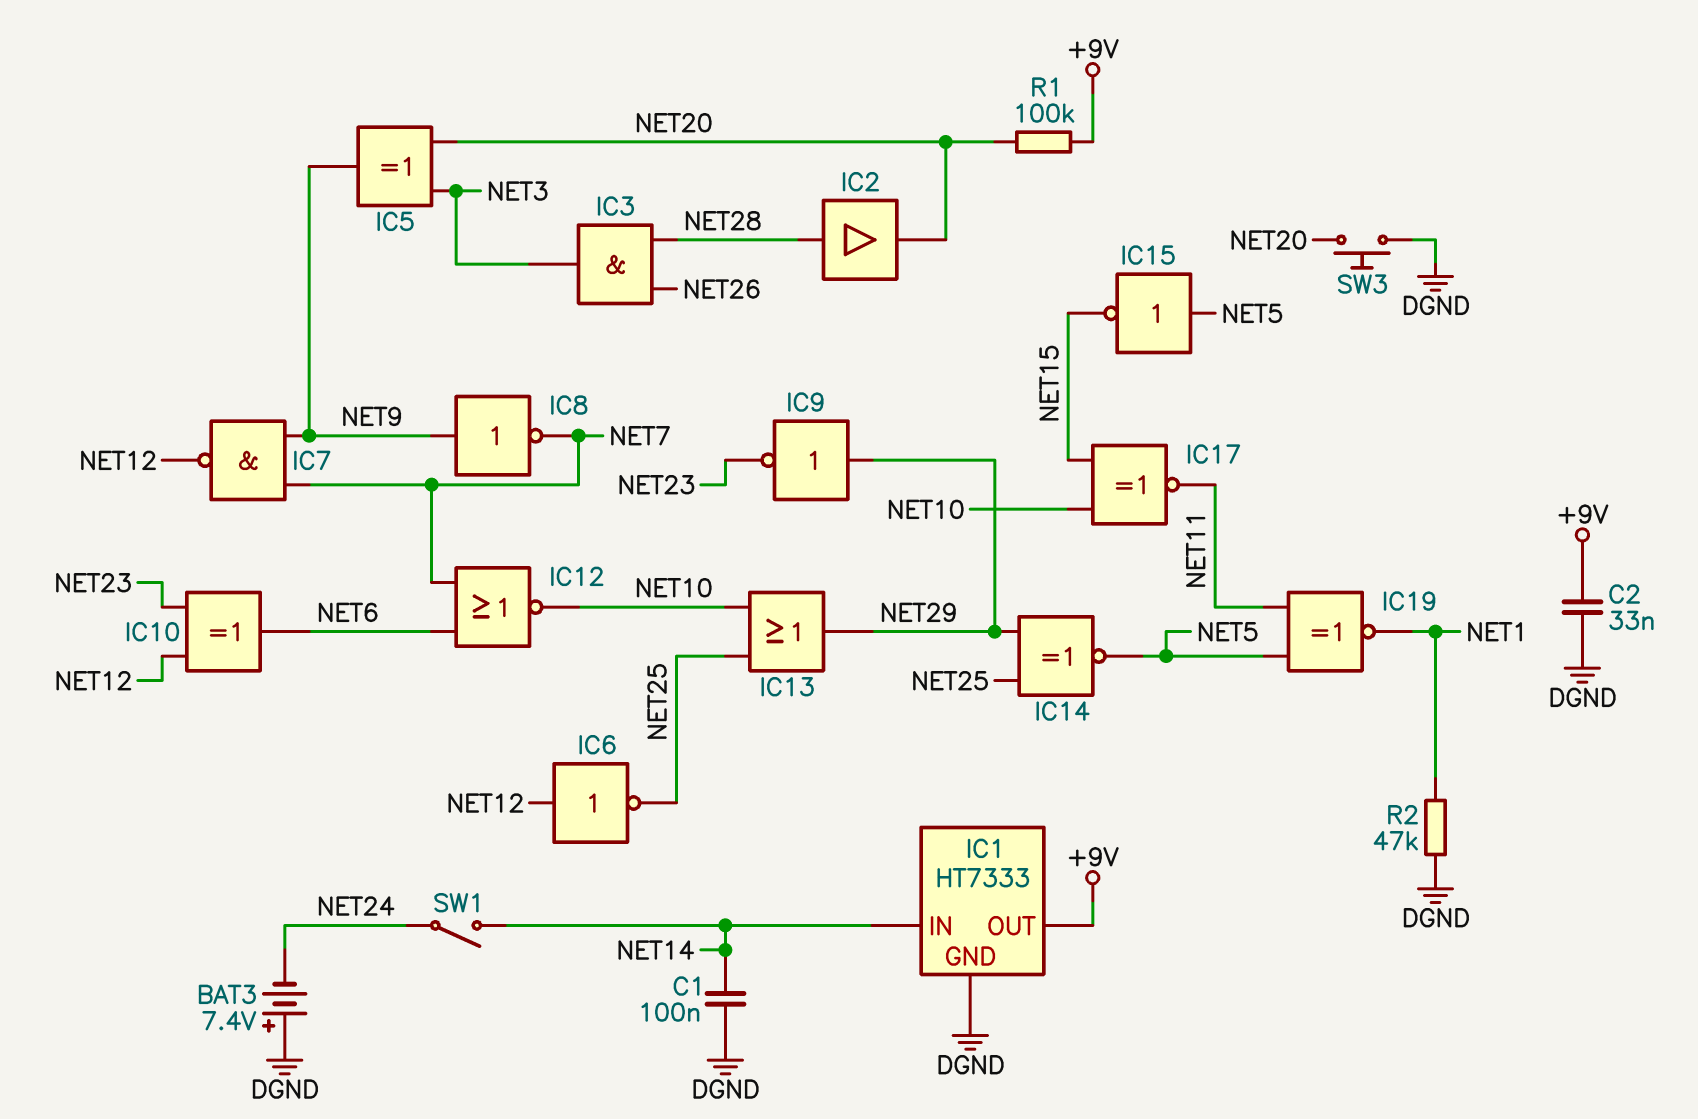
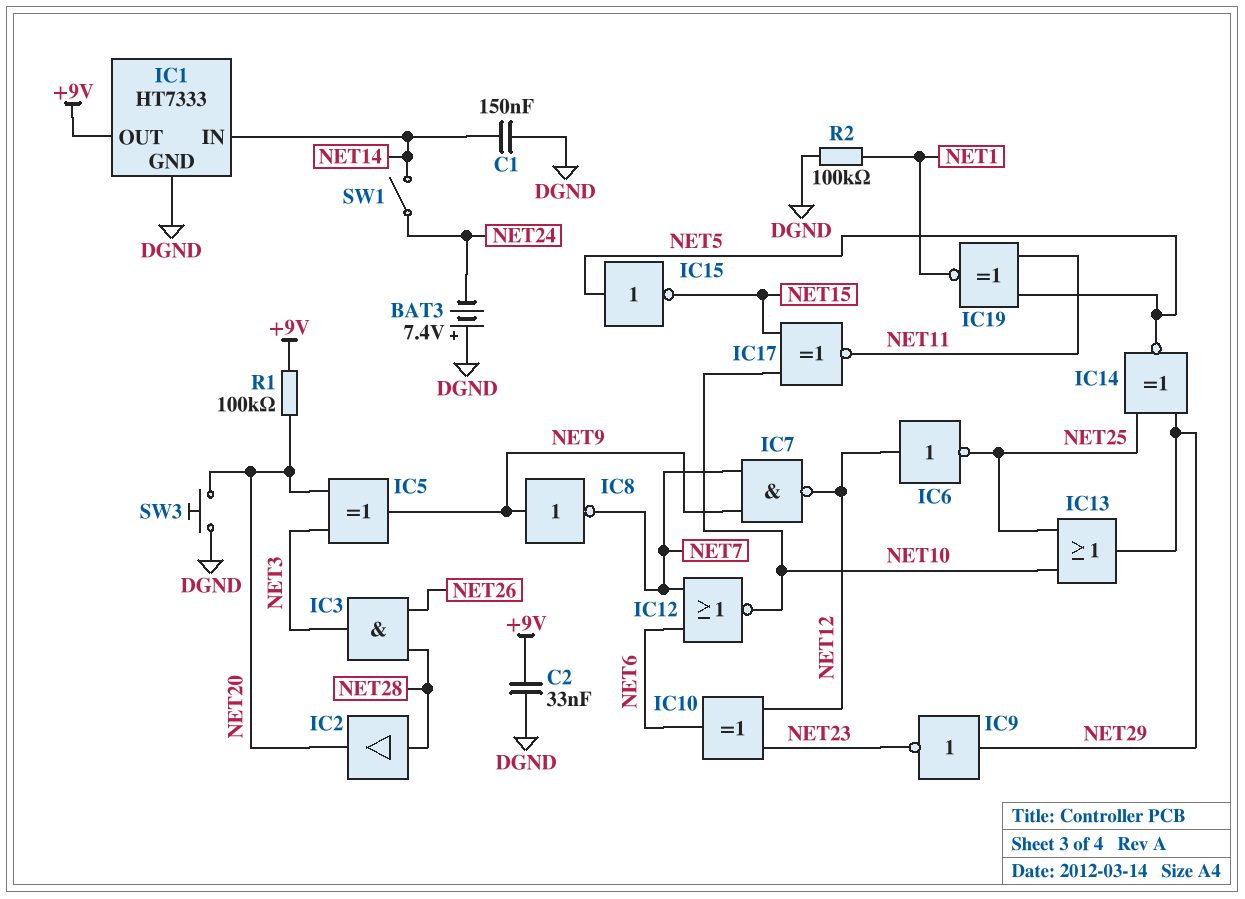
C1: 100nF (DGND, NET14) -> 150nF (DGND, NET14)
R2: 47k (DGND, NET1) -> 100k (DGND, NET1)

